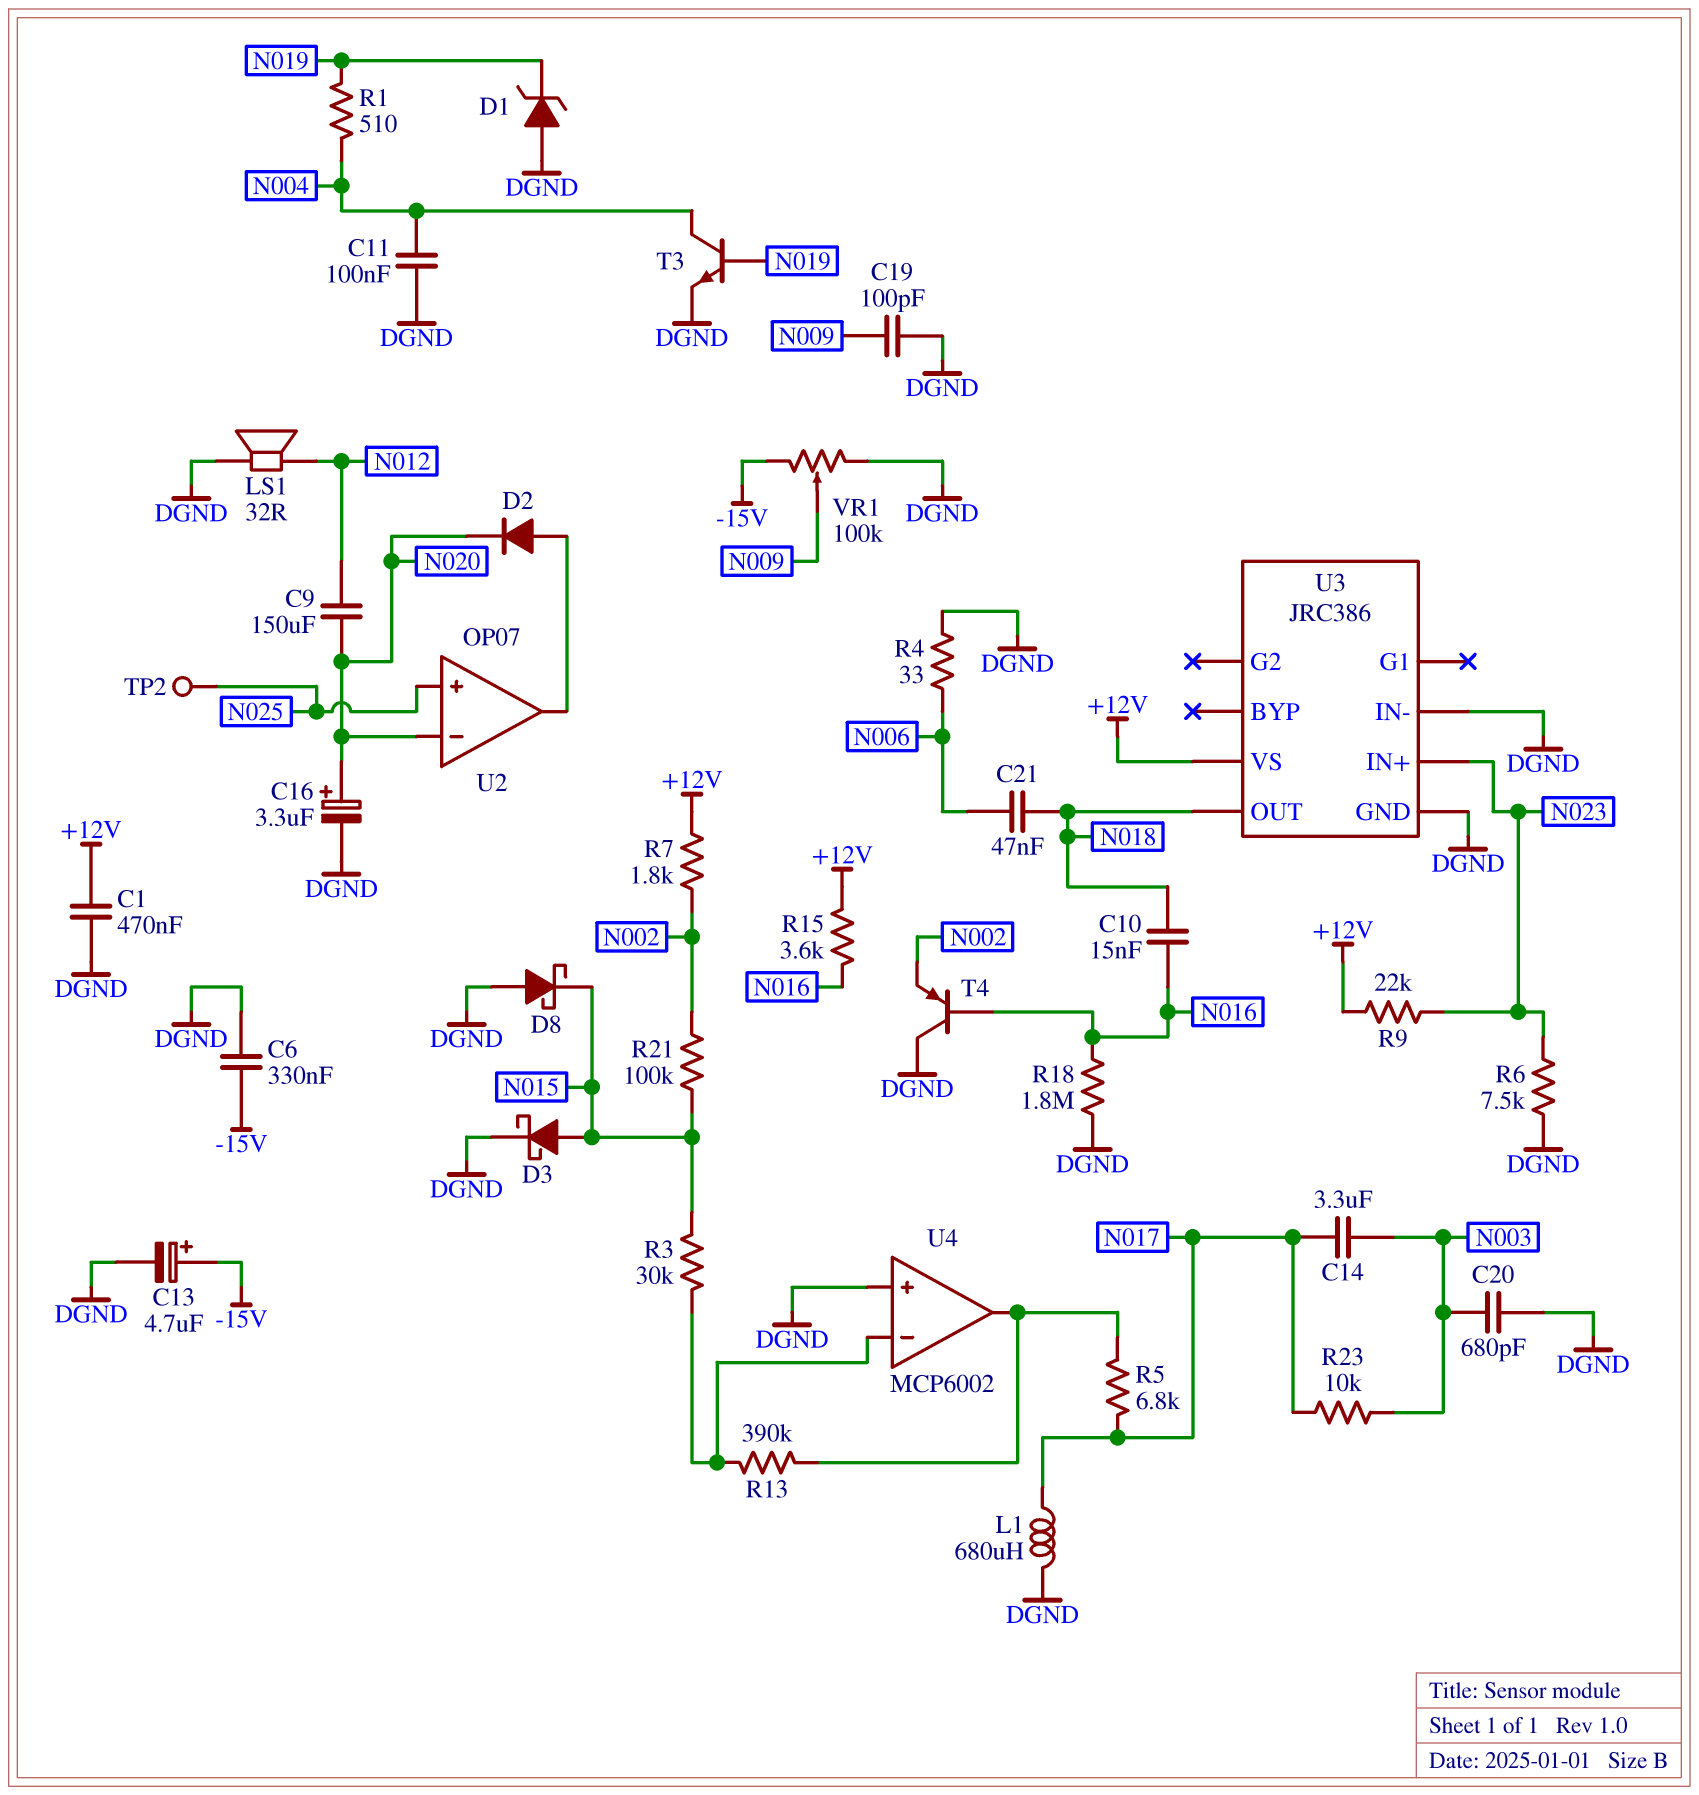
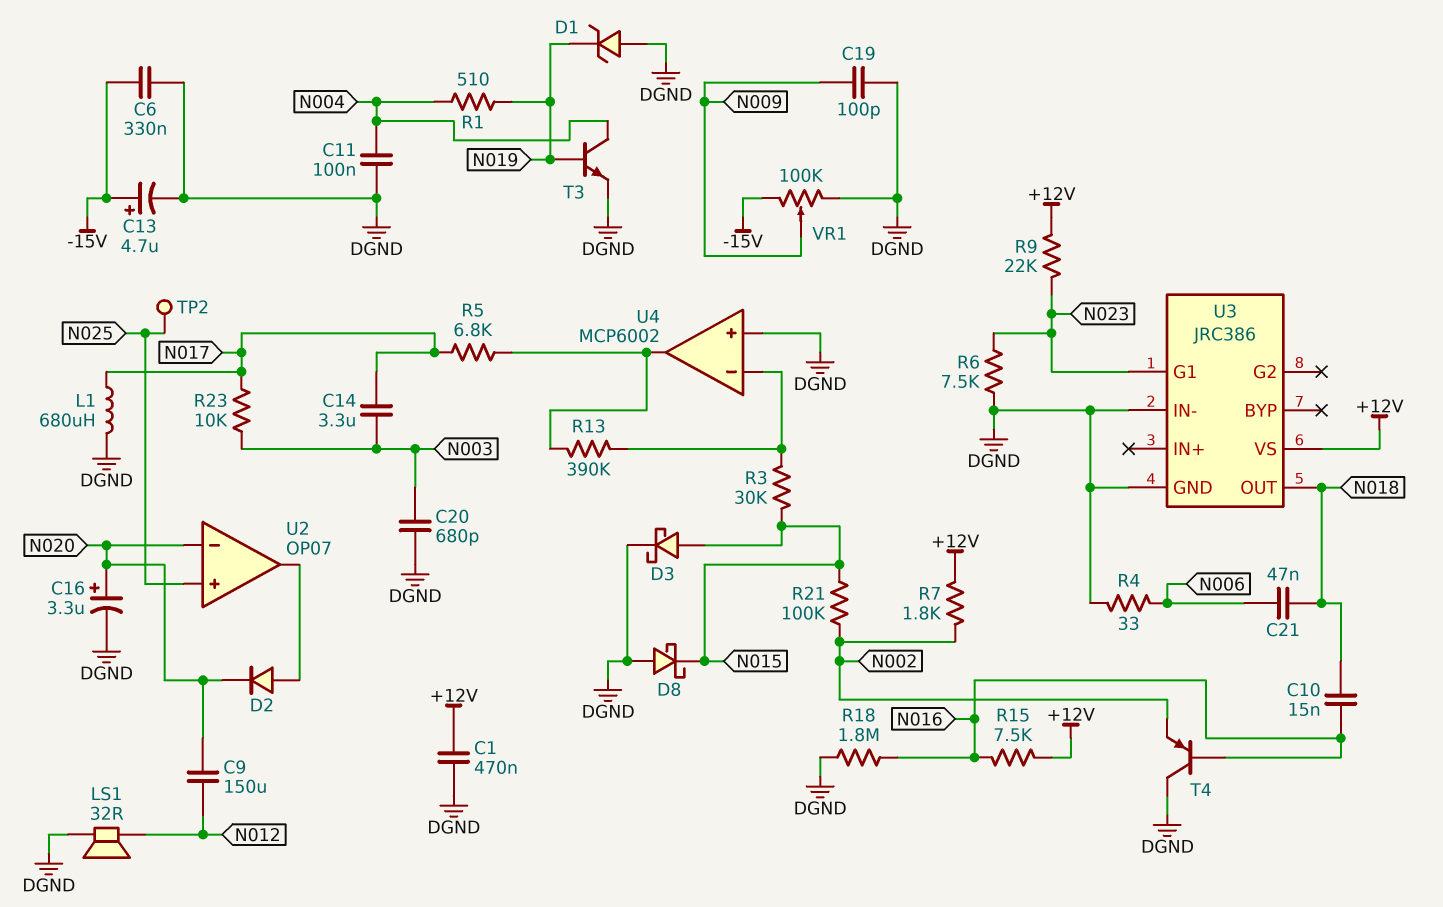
R15: 3.6k (+12V, N016) -> 7.5k (+12V, N016)
U3 pin G1: none -> N023
U3 pin IN+: N023 -> none

